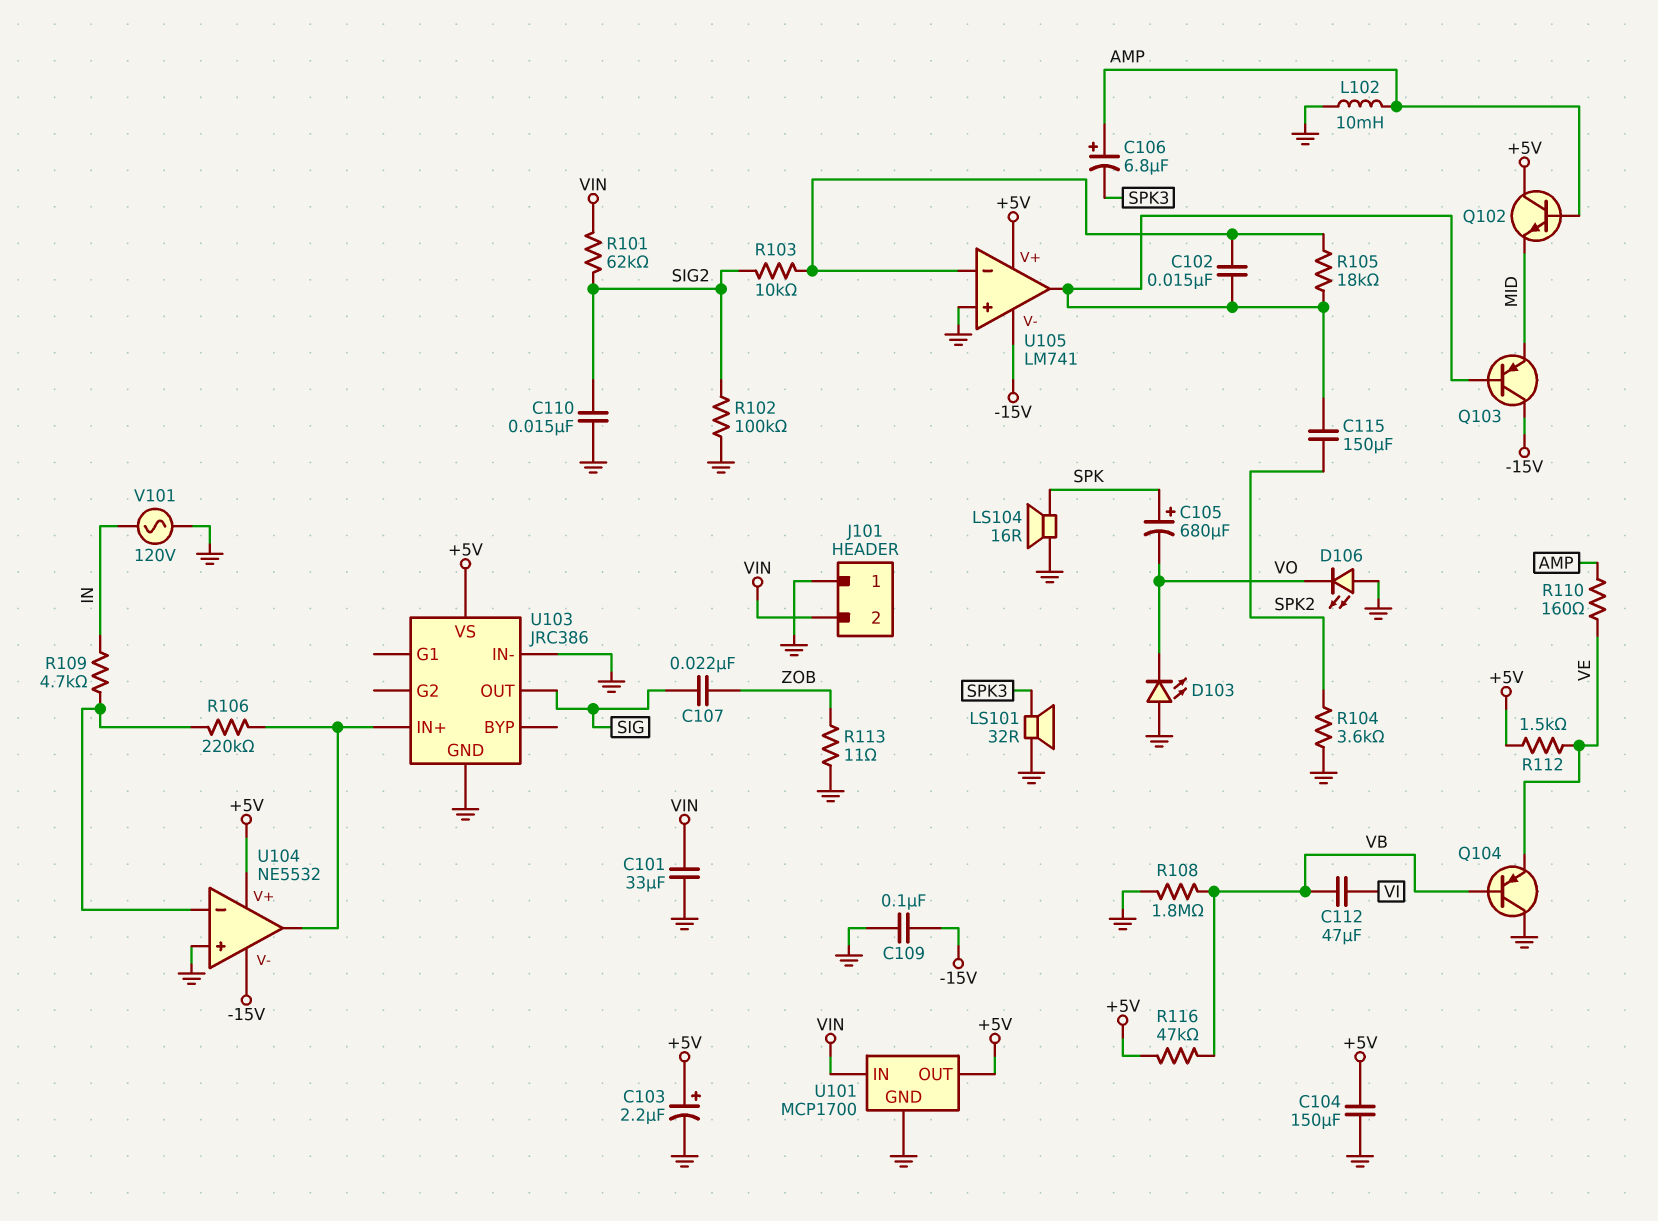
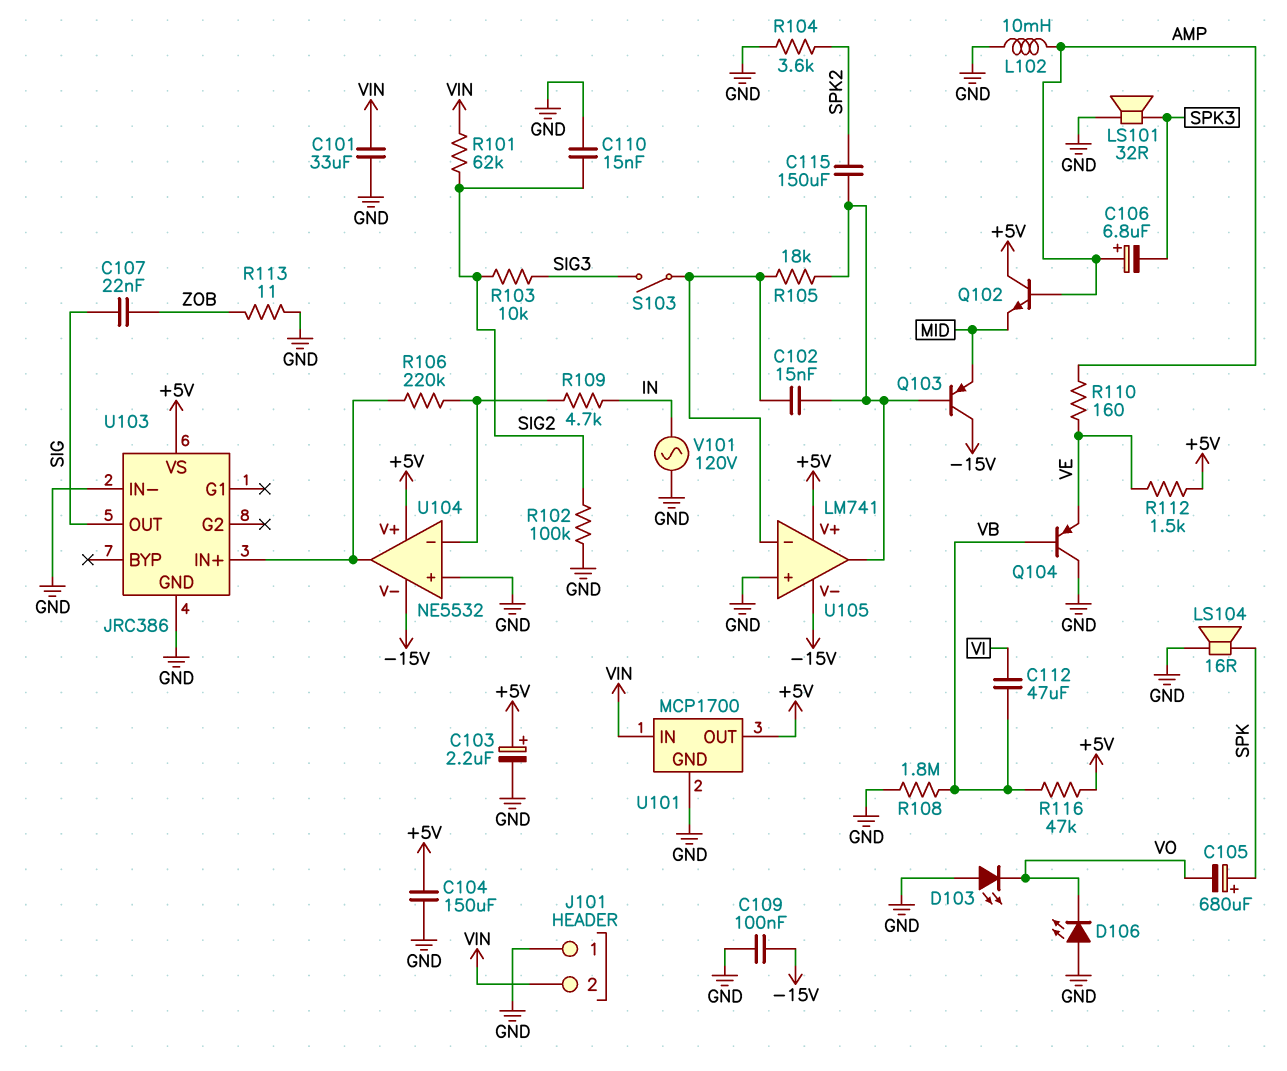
R103: 10k (SIG2, U105/in-) -> 10k (SIG2, SIG3)
S103: none -> switch (SIG3, U105/in-)

